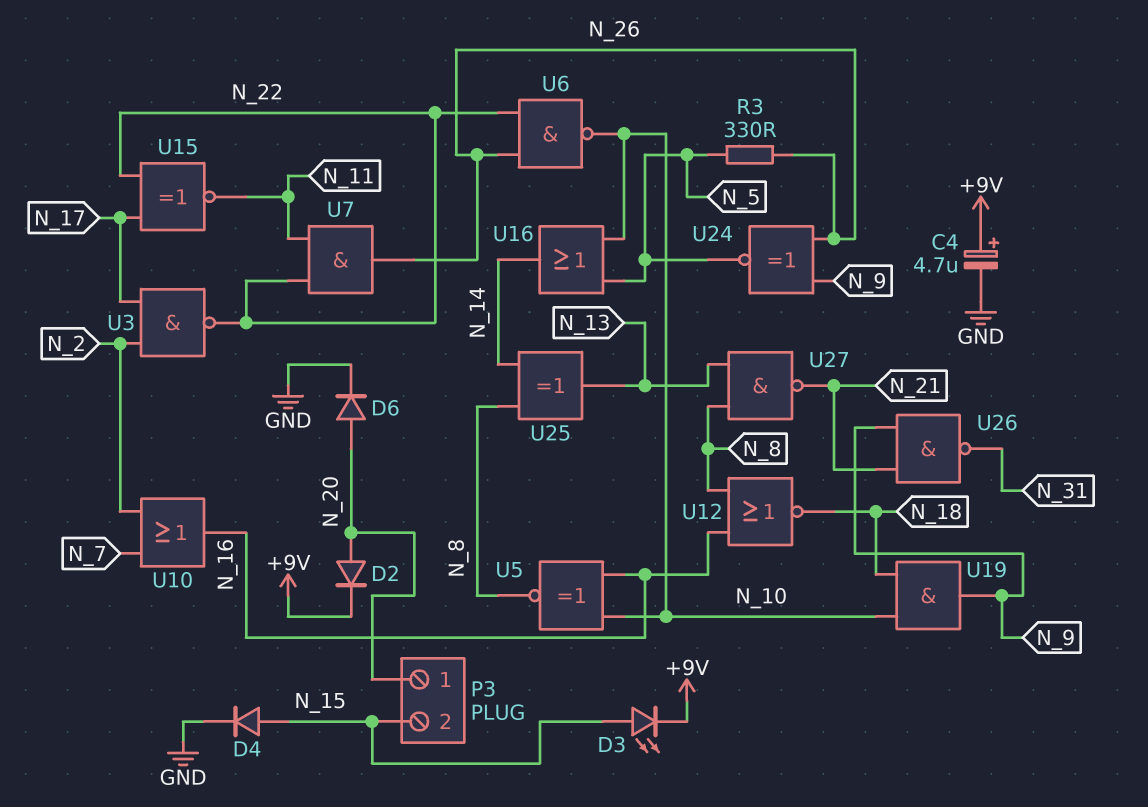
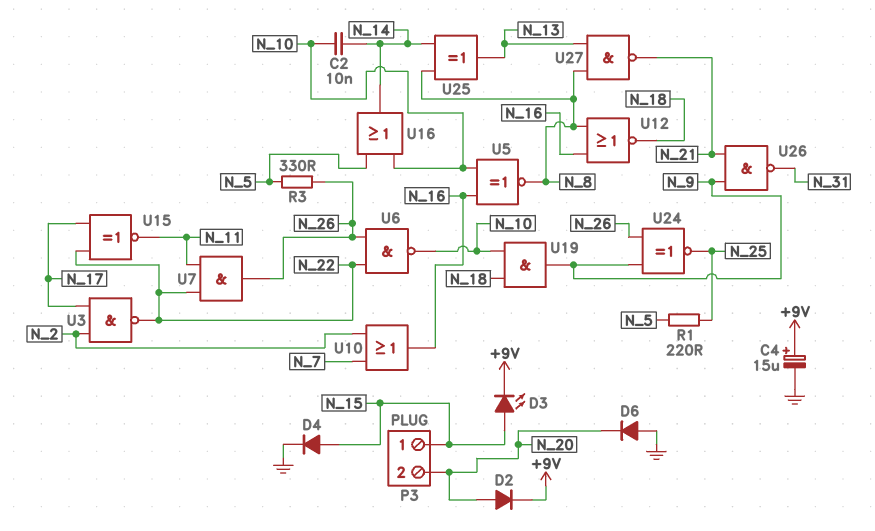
C2: none -> 10nF (N_10, N_14)
C4: 4.7uF (plus +9V, minus GND) -> 15uF (plus +9V, minus GND)
D6: diode (A N_20, K GND) -> diode (A GND, K N_20)
P3 pin 1: N_20 -> N_15
P3 pin 2: N_15 -> N_20
R1: none -> 220 (N_5, N_25)
U24: XNOR (in N_9, in N_26, out N_5) -> XNOR (in N_9, in N_26, out N_25)

